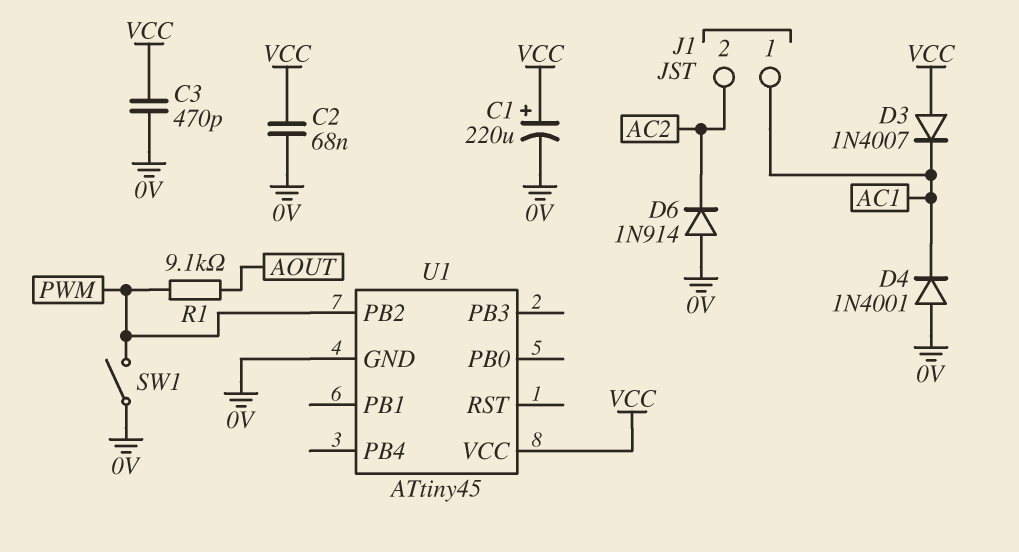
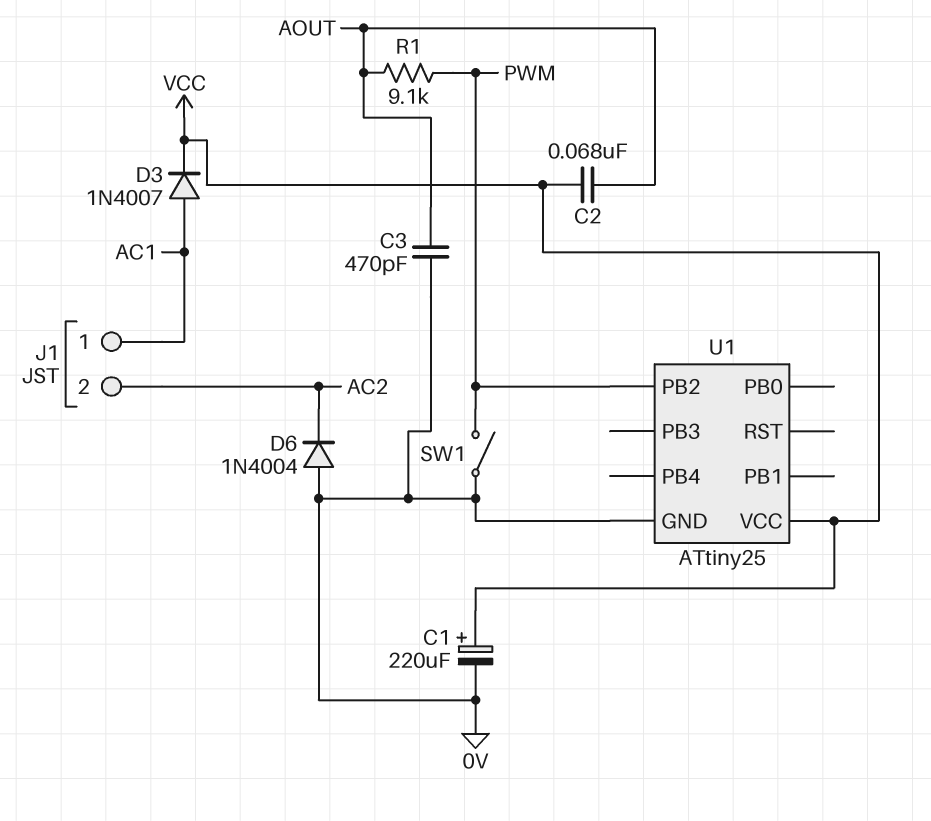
C2: 68nF (0V, VCC) -> 68nF (AOUT, VCC)
C3: 470pF (0V, VCC) -> 470pF (0V, AOUT)
D3: diode 1N4007 (A VCC, K AC1) -> diode 1N4007 (A AC1, K VCC)
D4: diode 1N4001 (A 0V, K AC1) -> none
D6: diode 1N914 (A 0V, K AC2) -> diode 1N4004 (A 0V, K AC2)
U1: ATtiny45 -> ATtiny25

